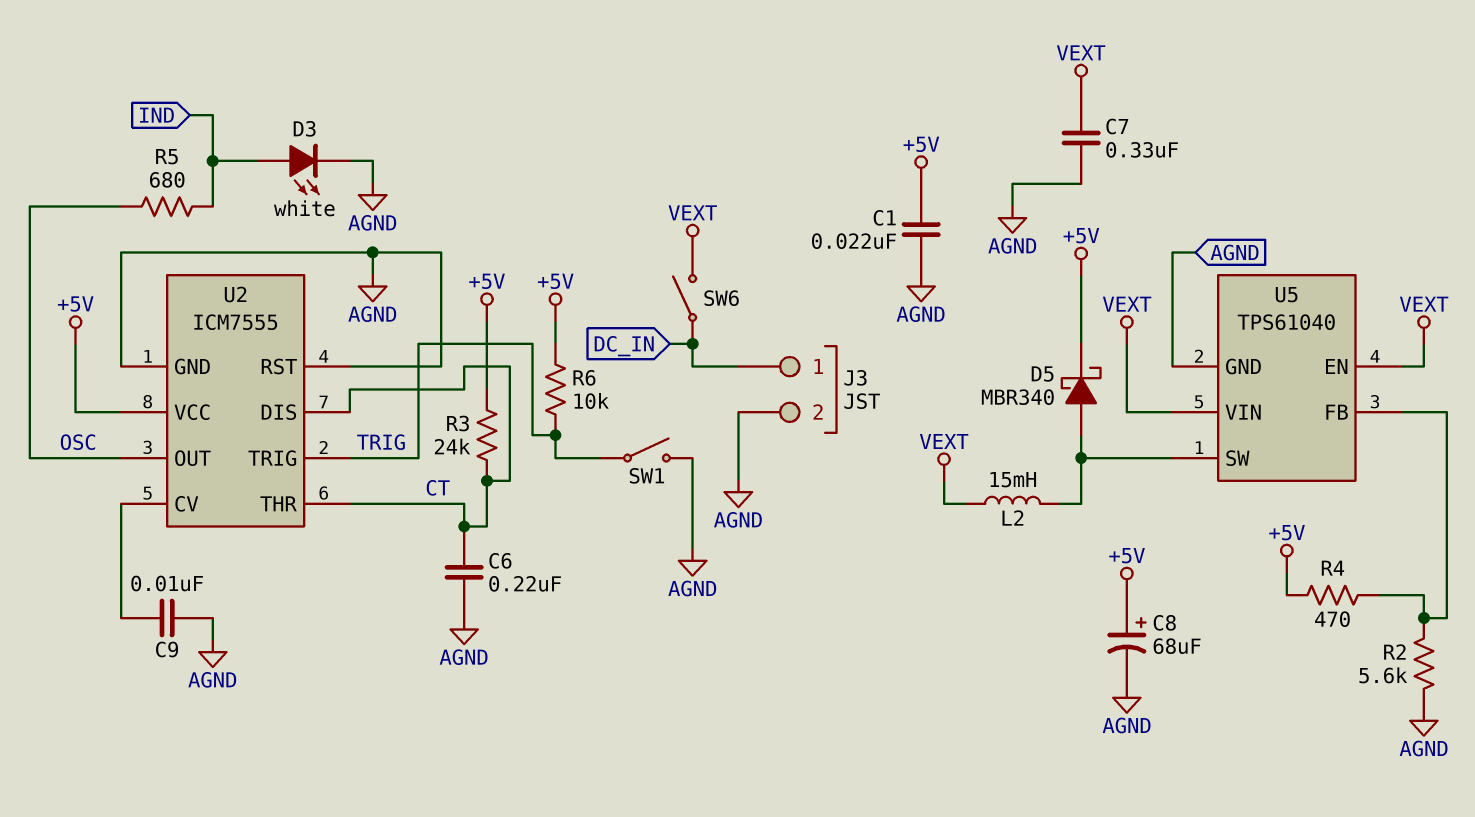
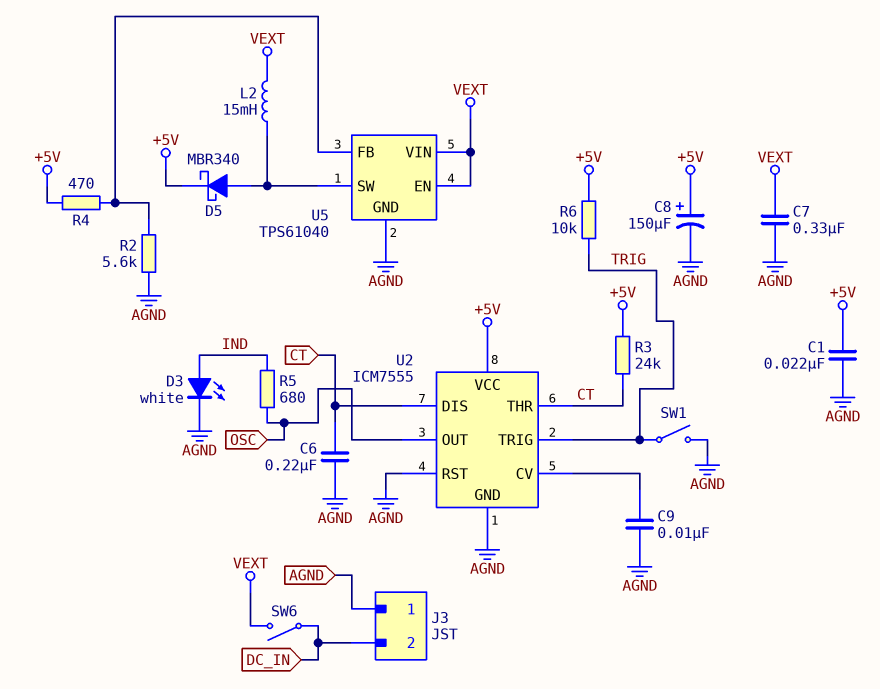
C8: 68uF (plus +5V, minus AGND) -> 150uF (plus +5V, minus AGND)
J3 pin 1: DC_IN -> AGND
J3 pin 2: AGND -> DC_IN

